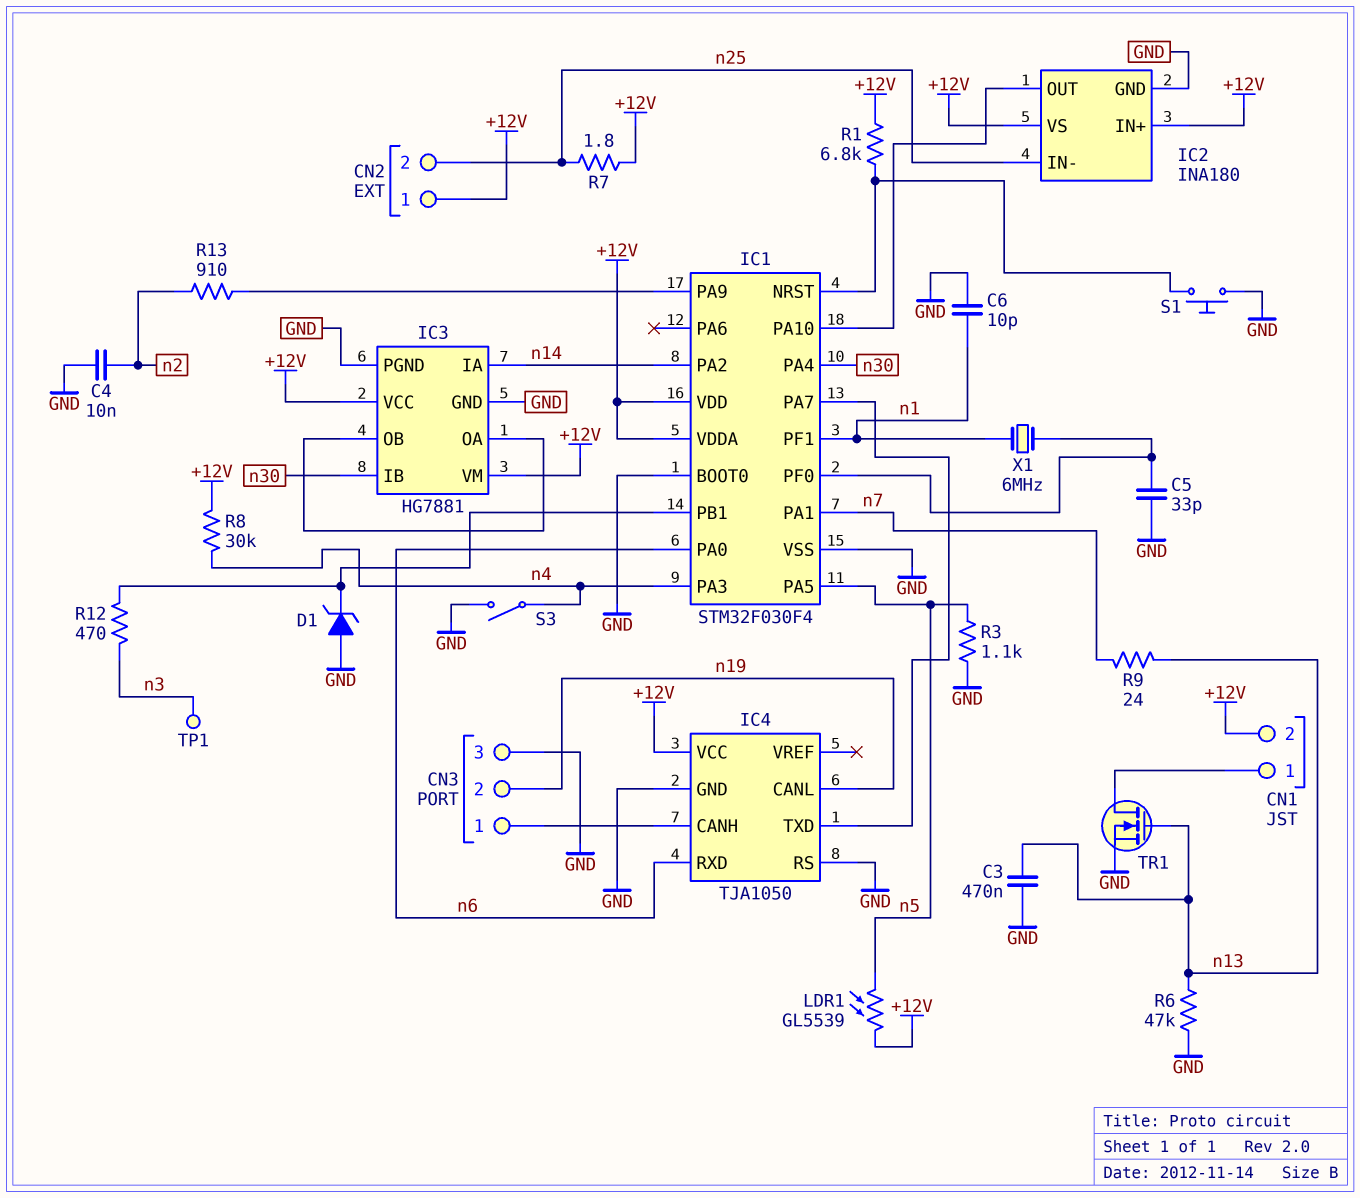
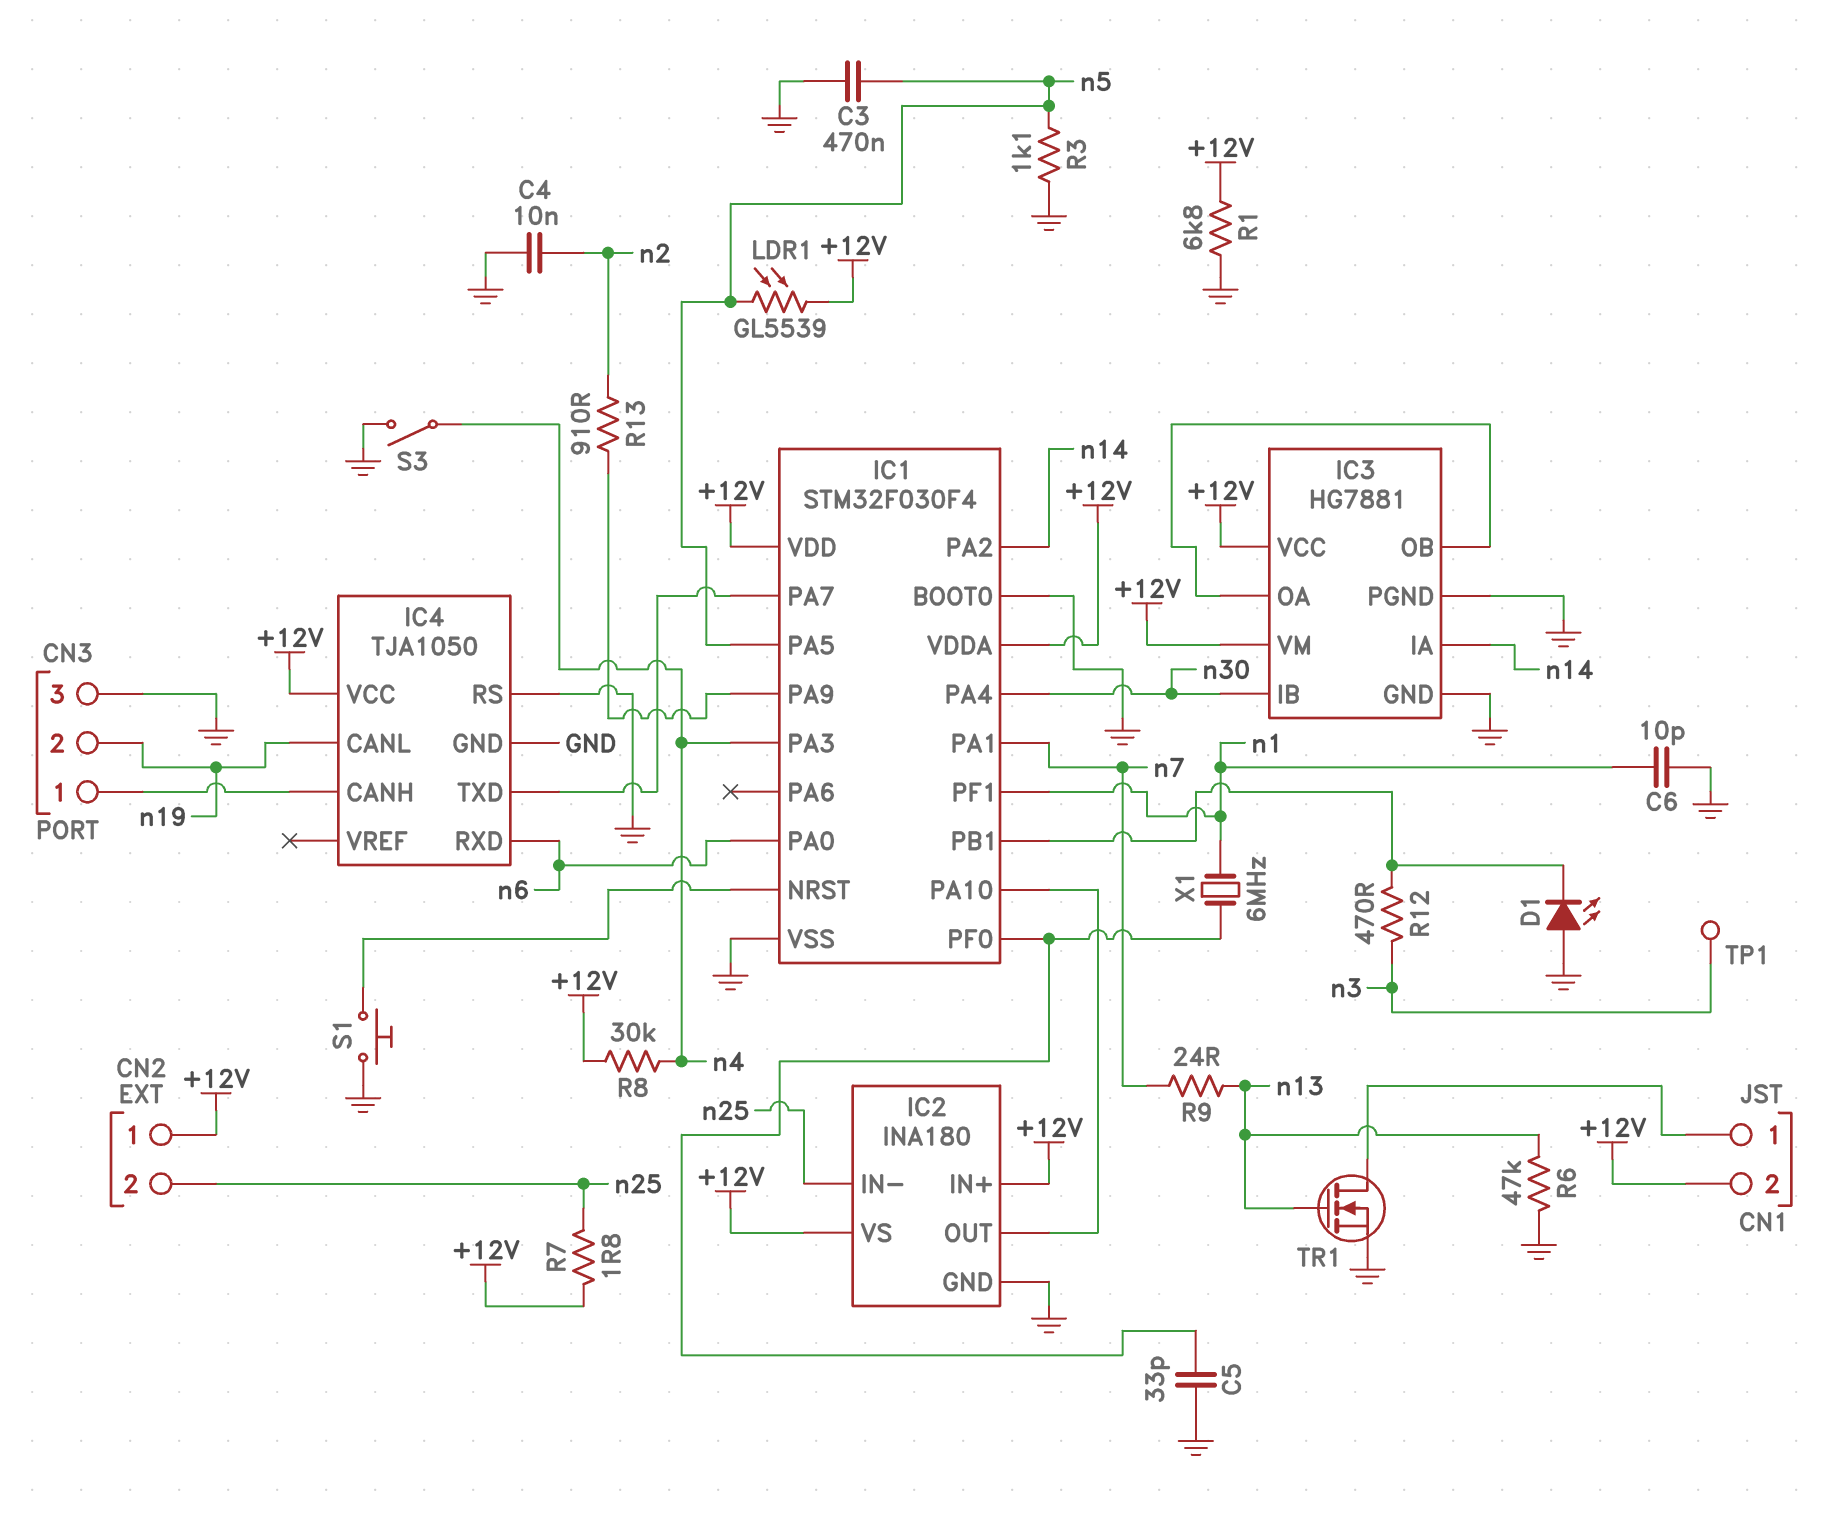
C3: 470nF (GND, n13) -> 470nF (GND, n5)
D1: zener (A GND, K IC1/PB1) -> LED (A GND, K IC1/PB1)
R1: 6.8k (+12V, IC1/NRST) -> 6.8k (+12V, GND)

